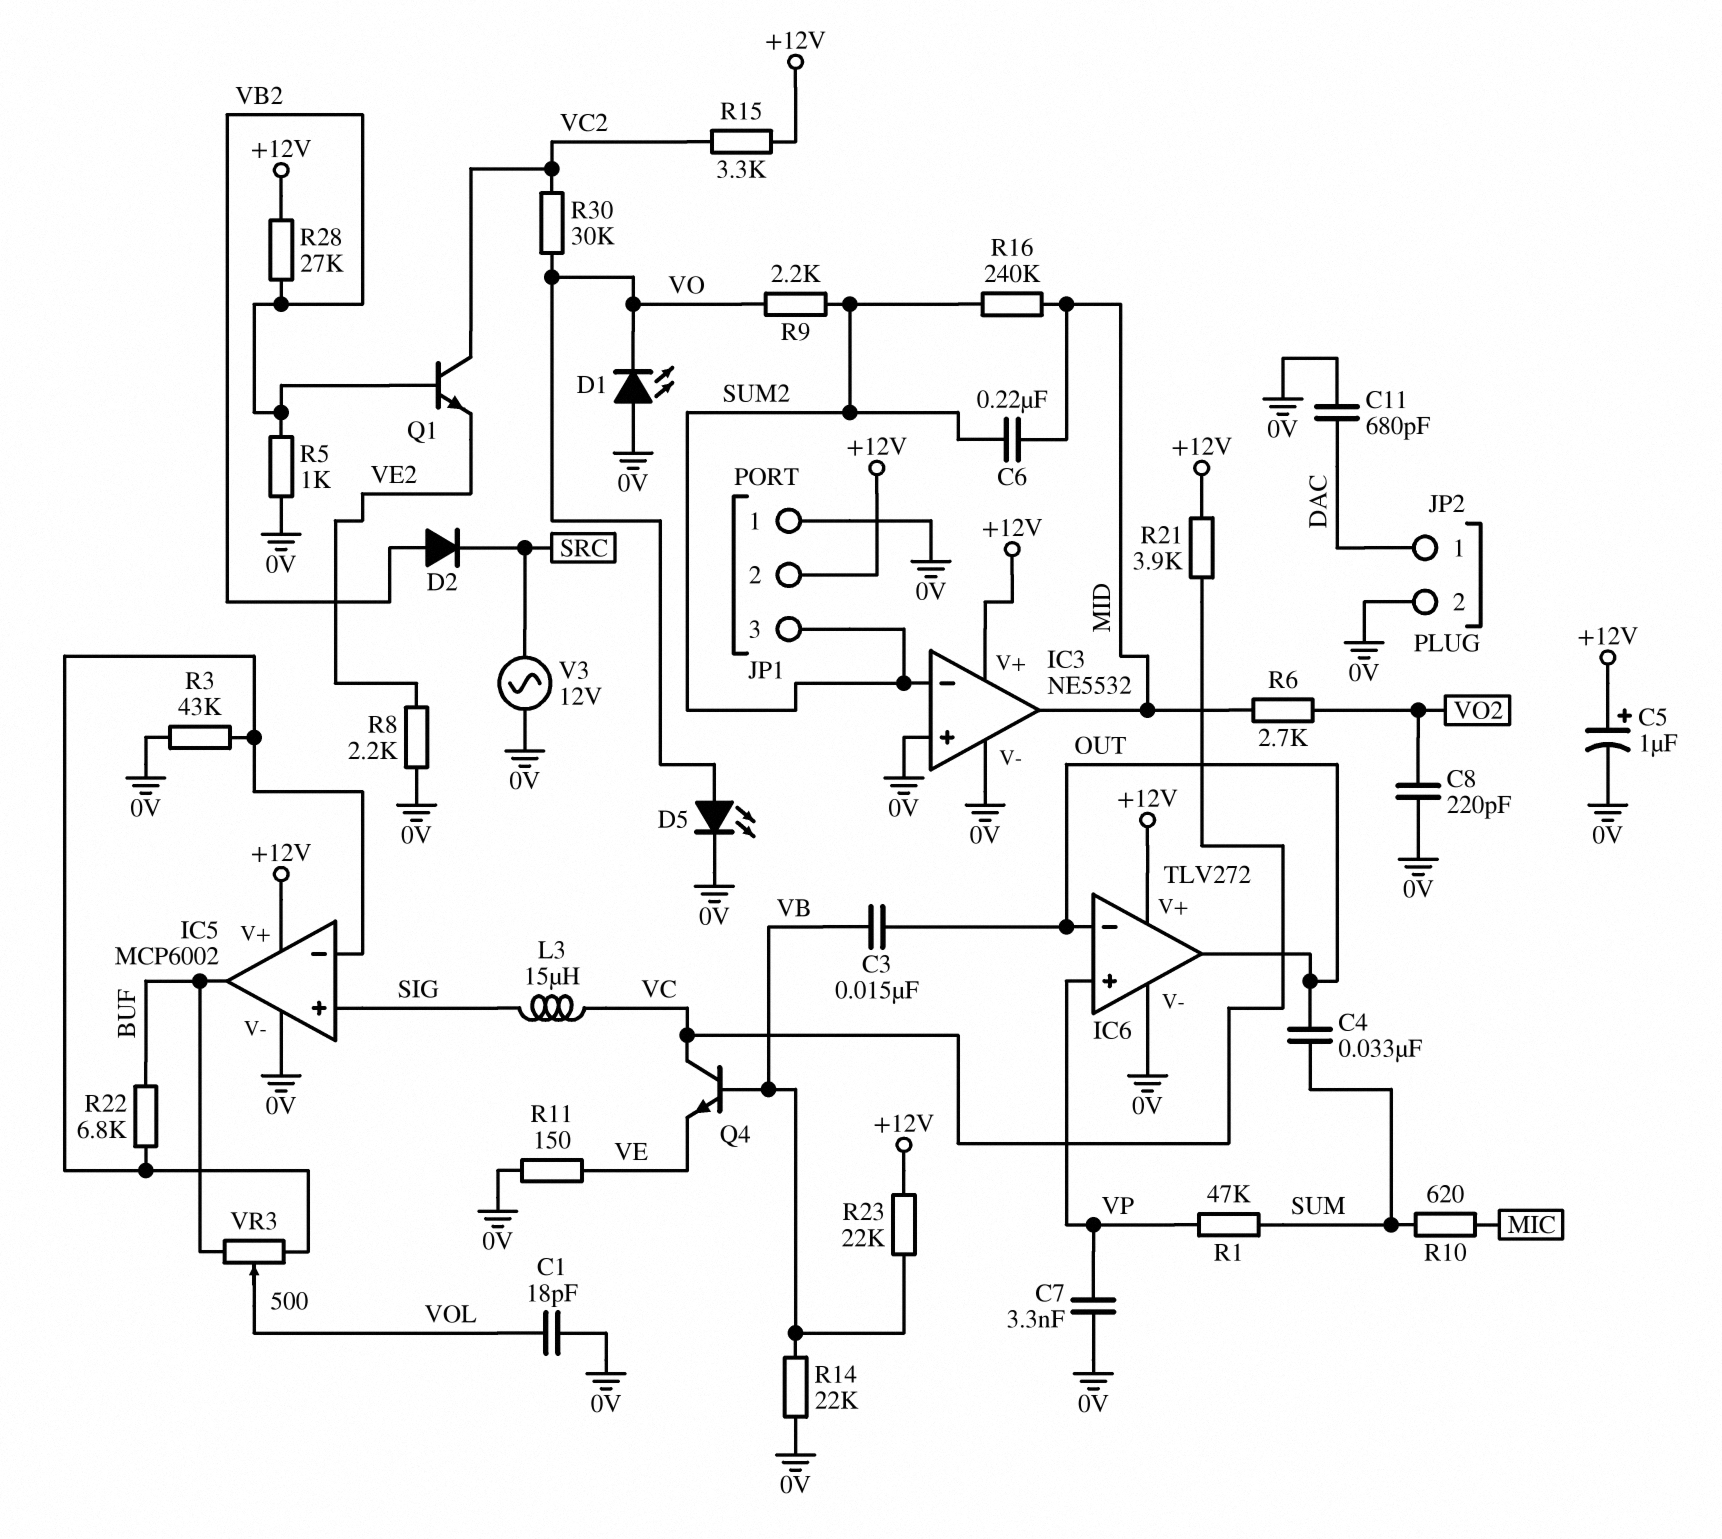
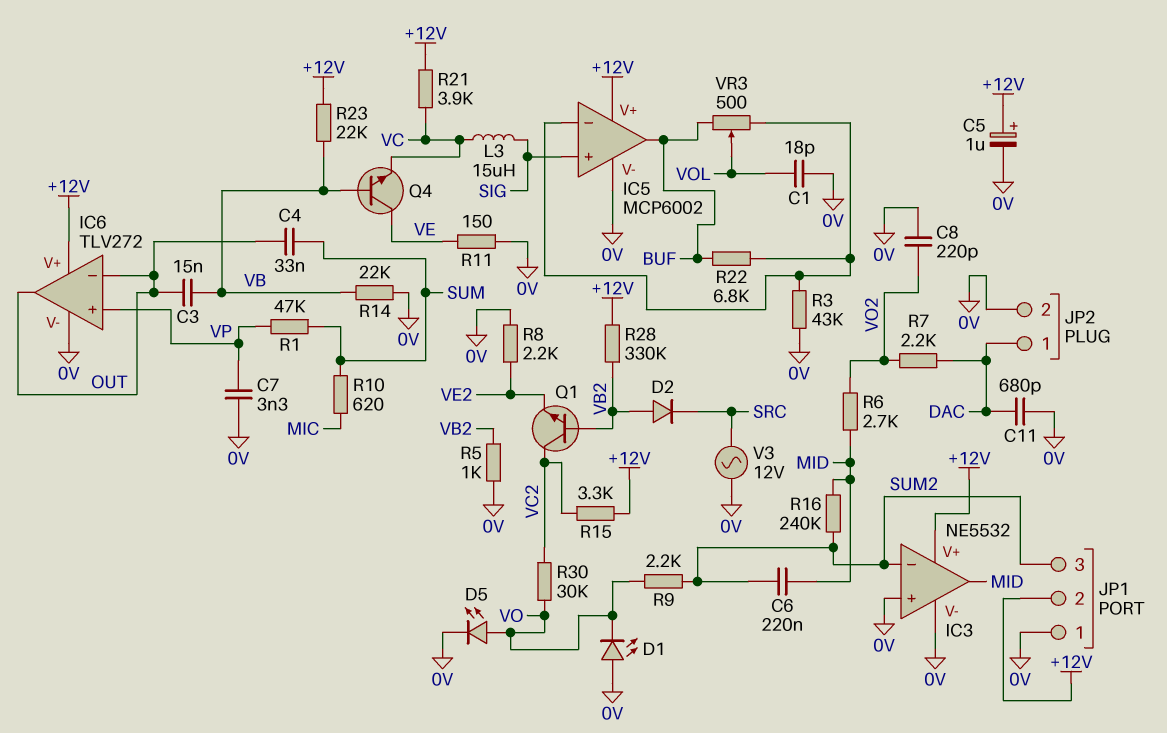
Q4: NPN (B VB, C VC, E VE) -> NPN (B VB, C VE, E VC)
R7: none -> 2.2k (DAC, VO2)
R28: 27k (+12V, VB2) -> 330k (+12V, VB2)

